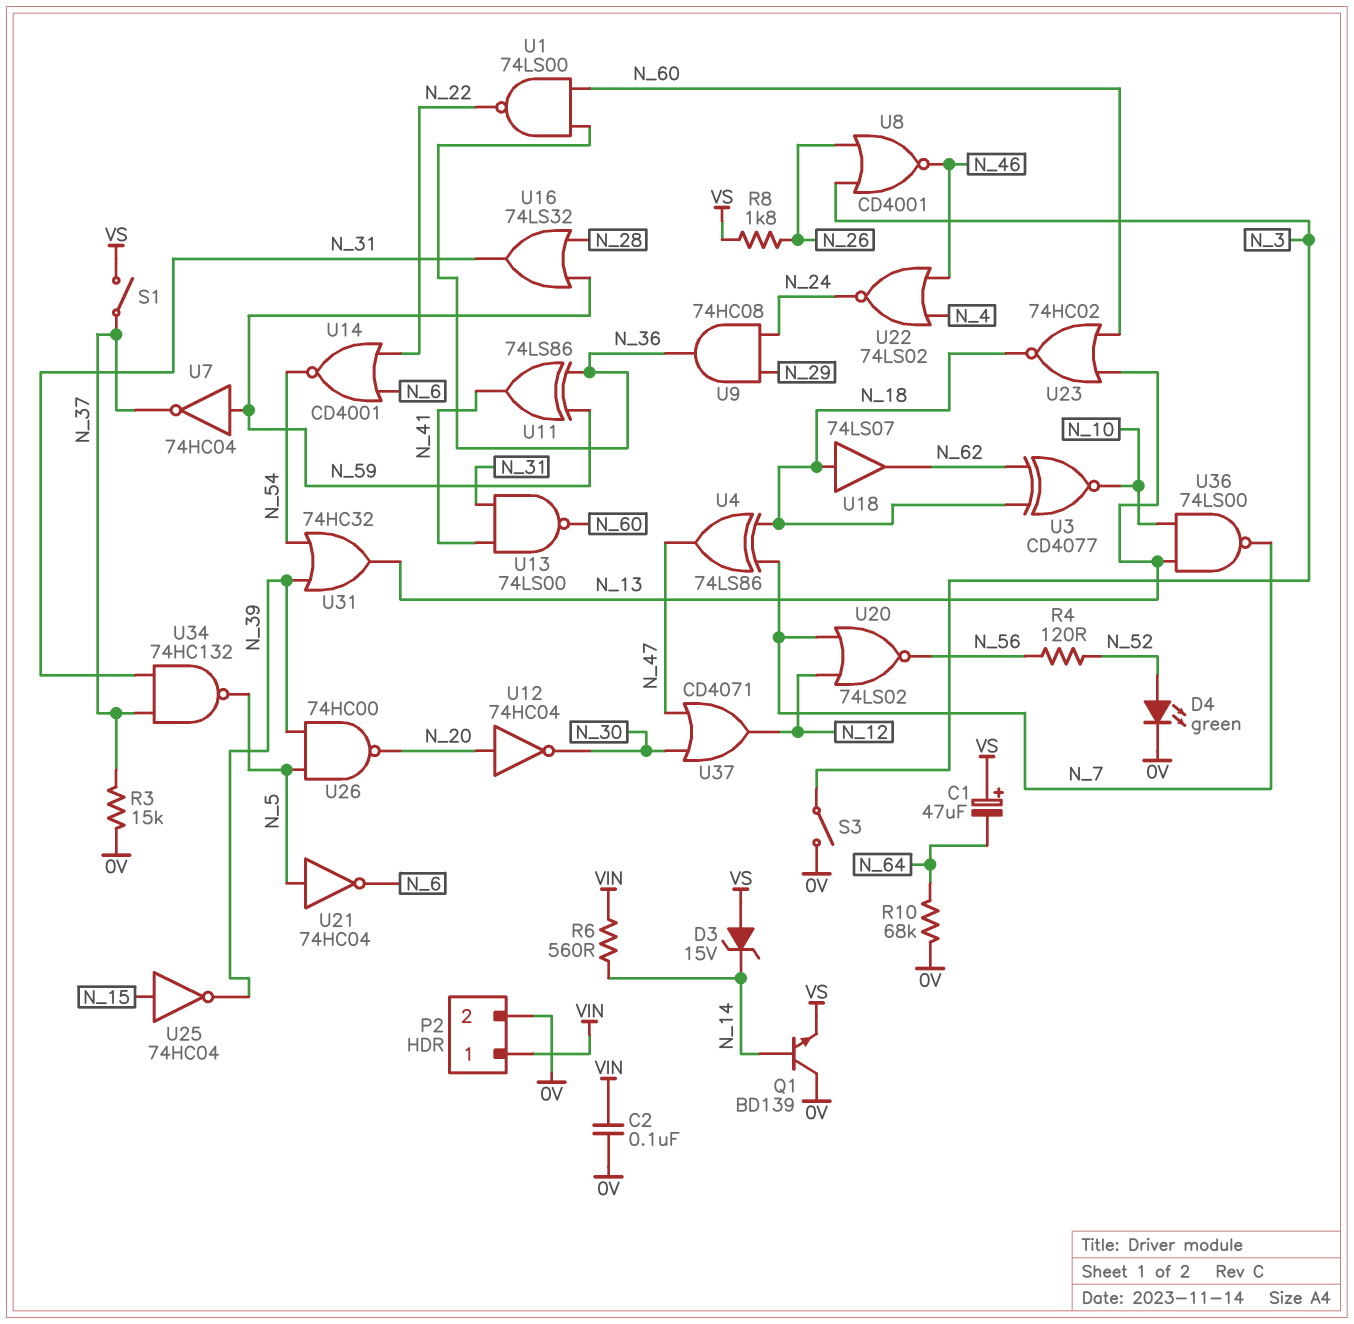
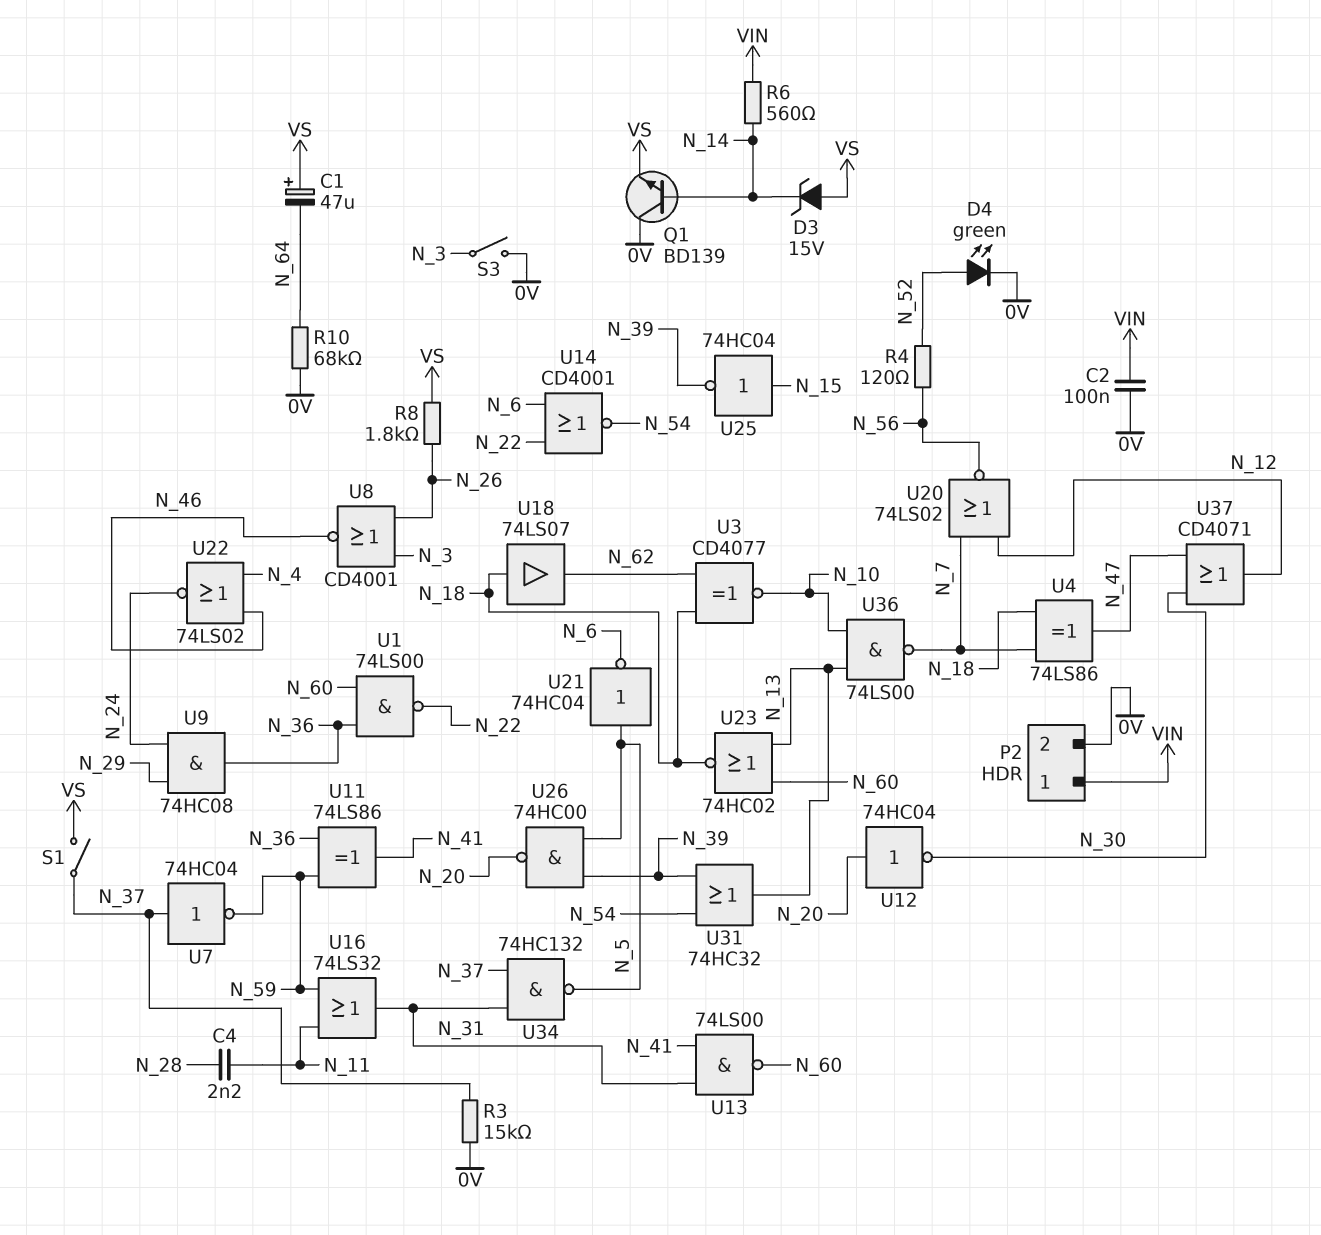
C4: none -> 2.2nF (N_11, N_28)
U7: NOT 74HC04 (in N_59, out N_37) -> NOT 74HC04 (in N_37, out N_59)
U16: OR 74LS32 (in N_28, in N_59, out N_31) -> OR 74LS32 (in N_11, in N_59, out N_31)

